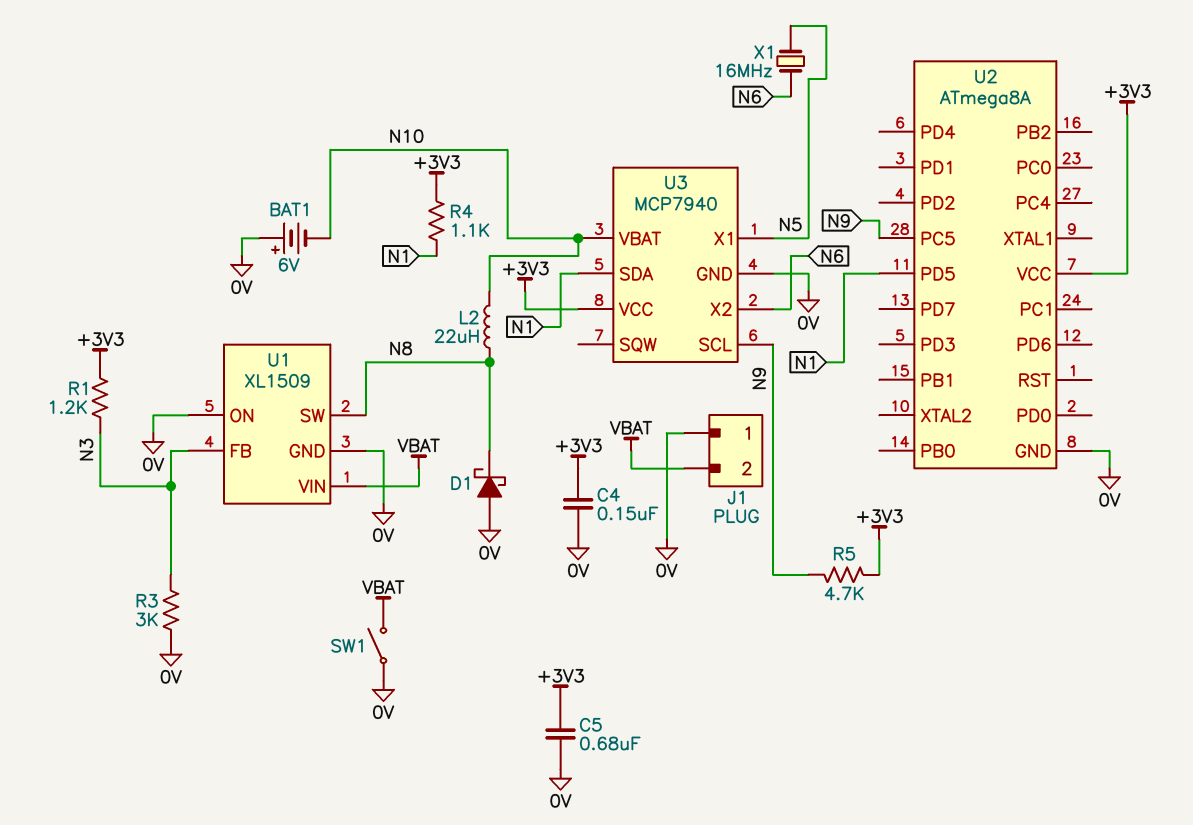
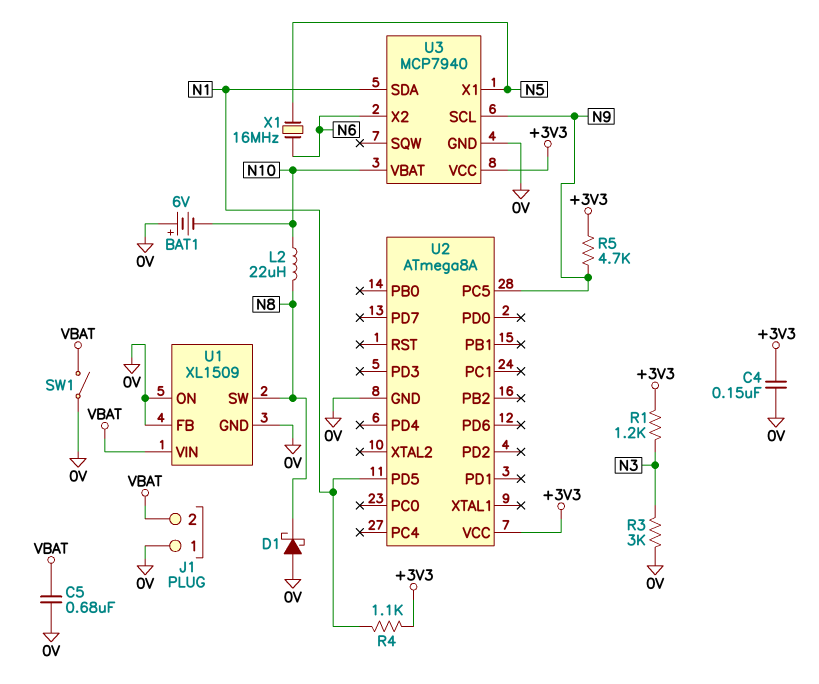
C5: 680nF (+3V3, 0V) -> 680nF (0V, VBAT)
U1 pin FB: N3 -> 0V

